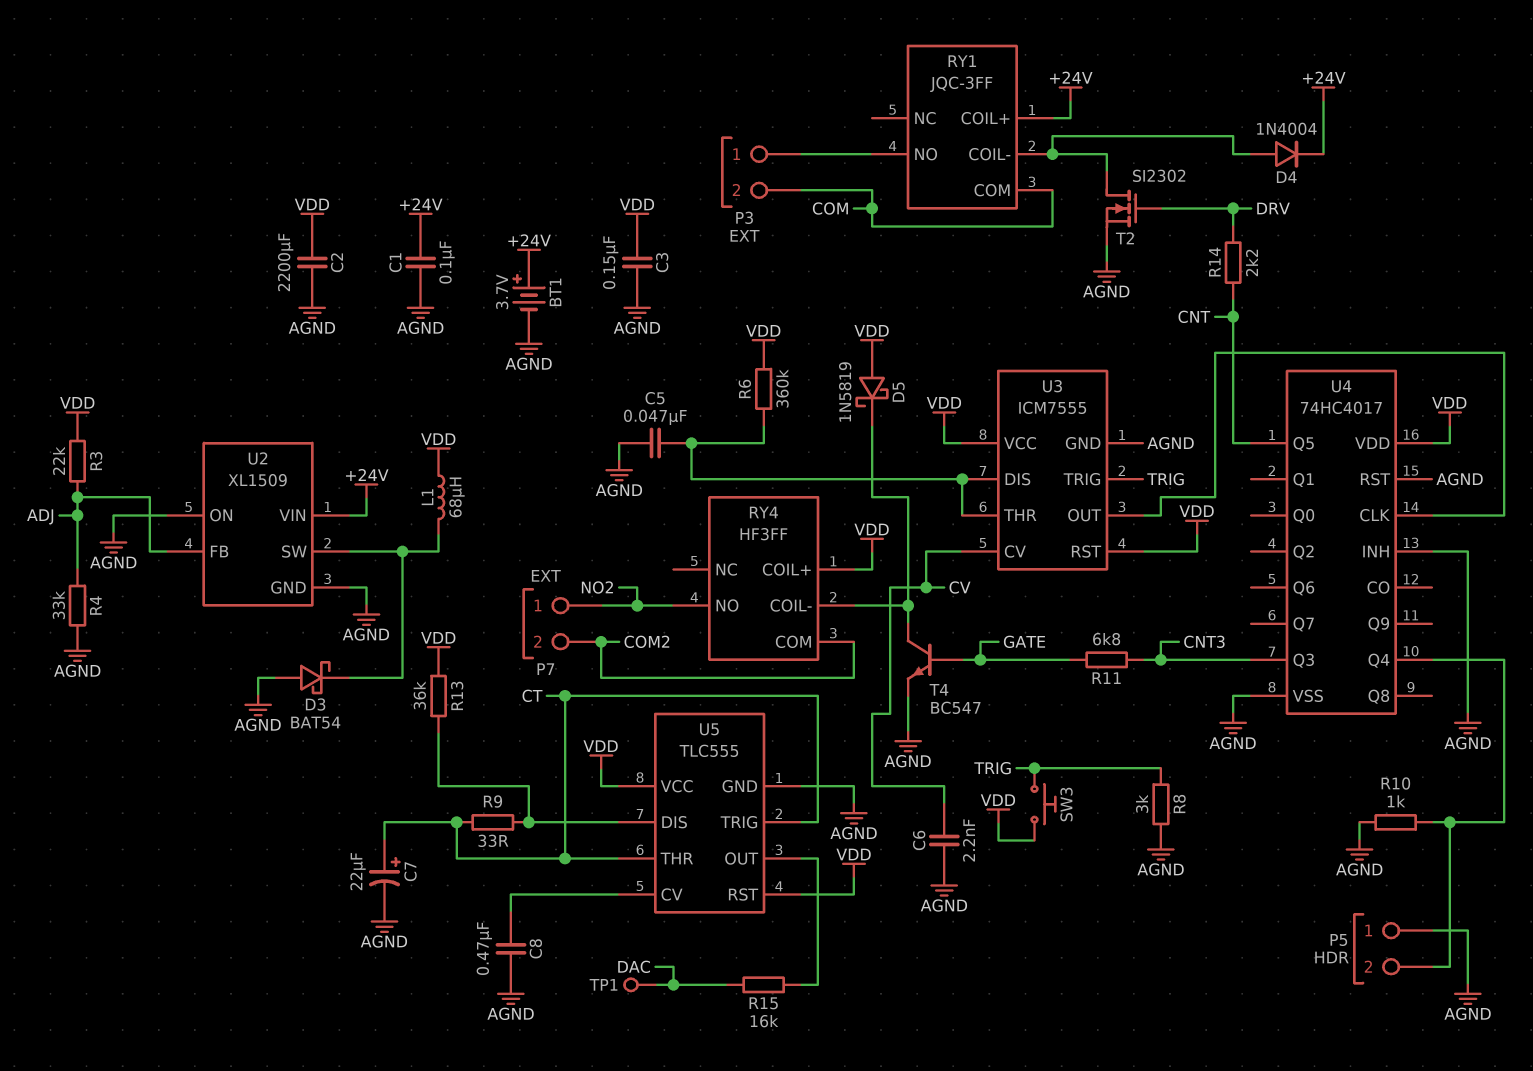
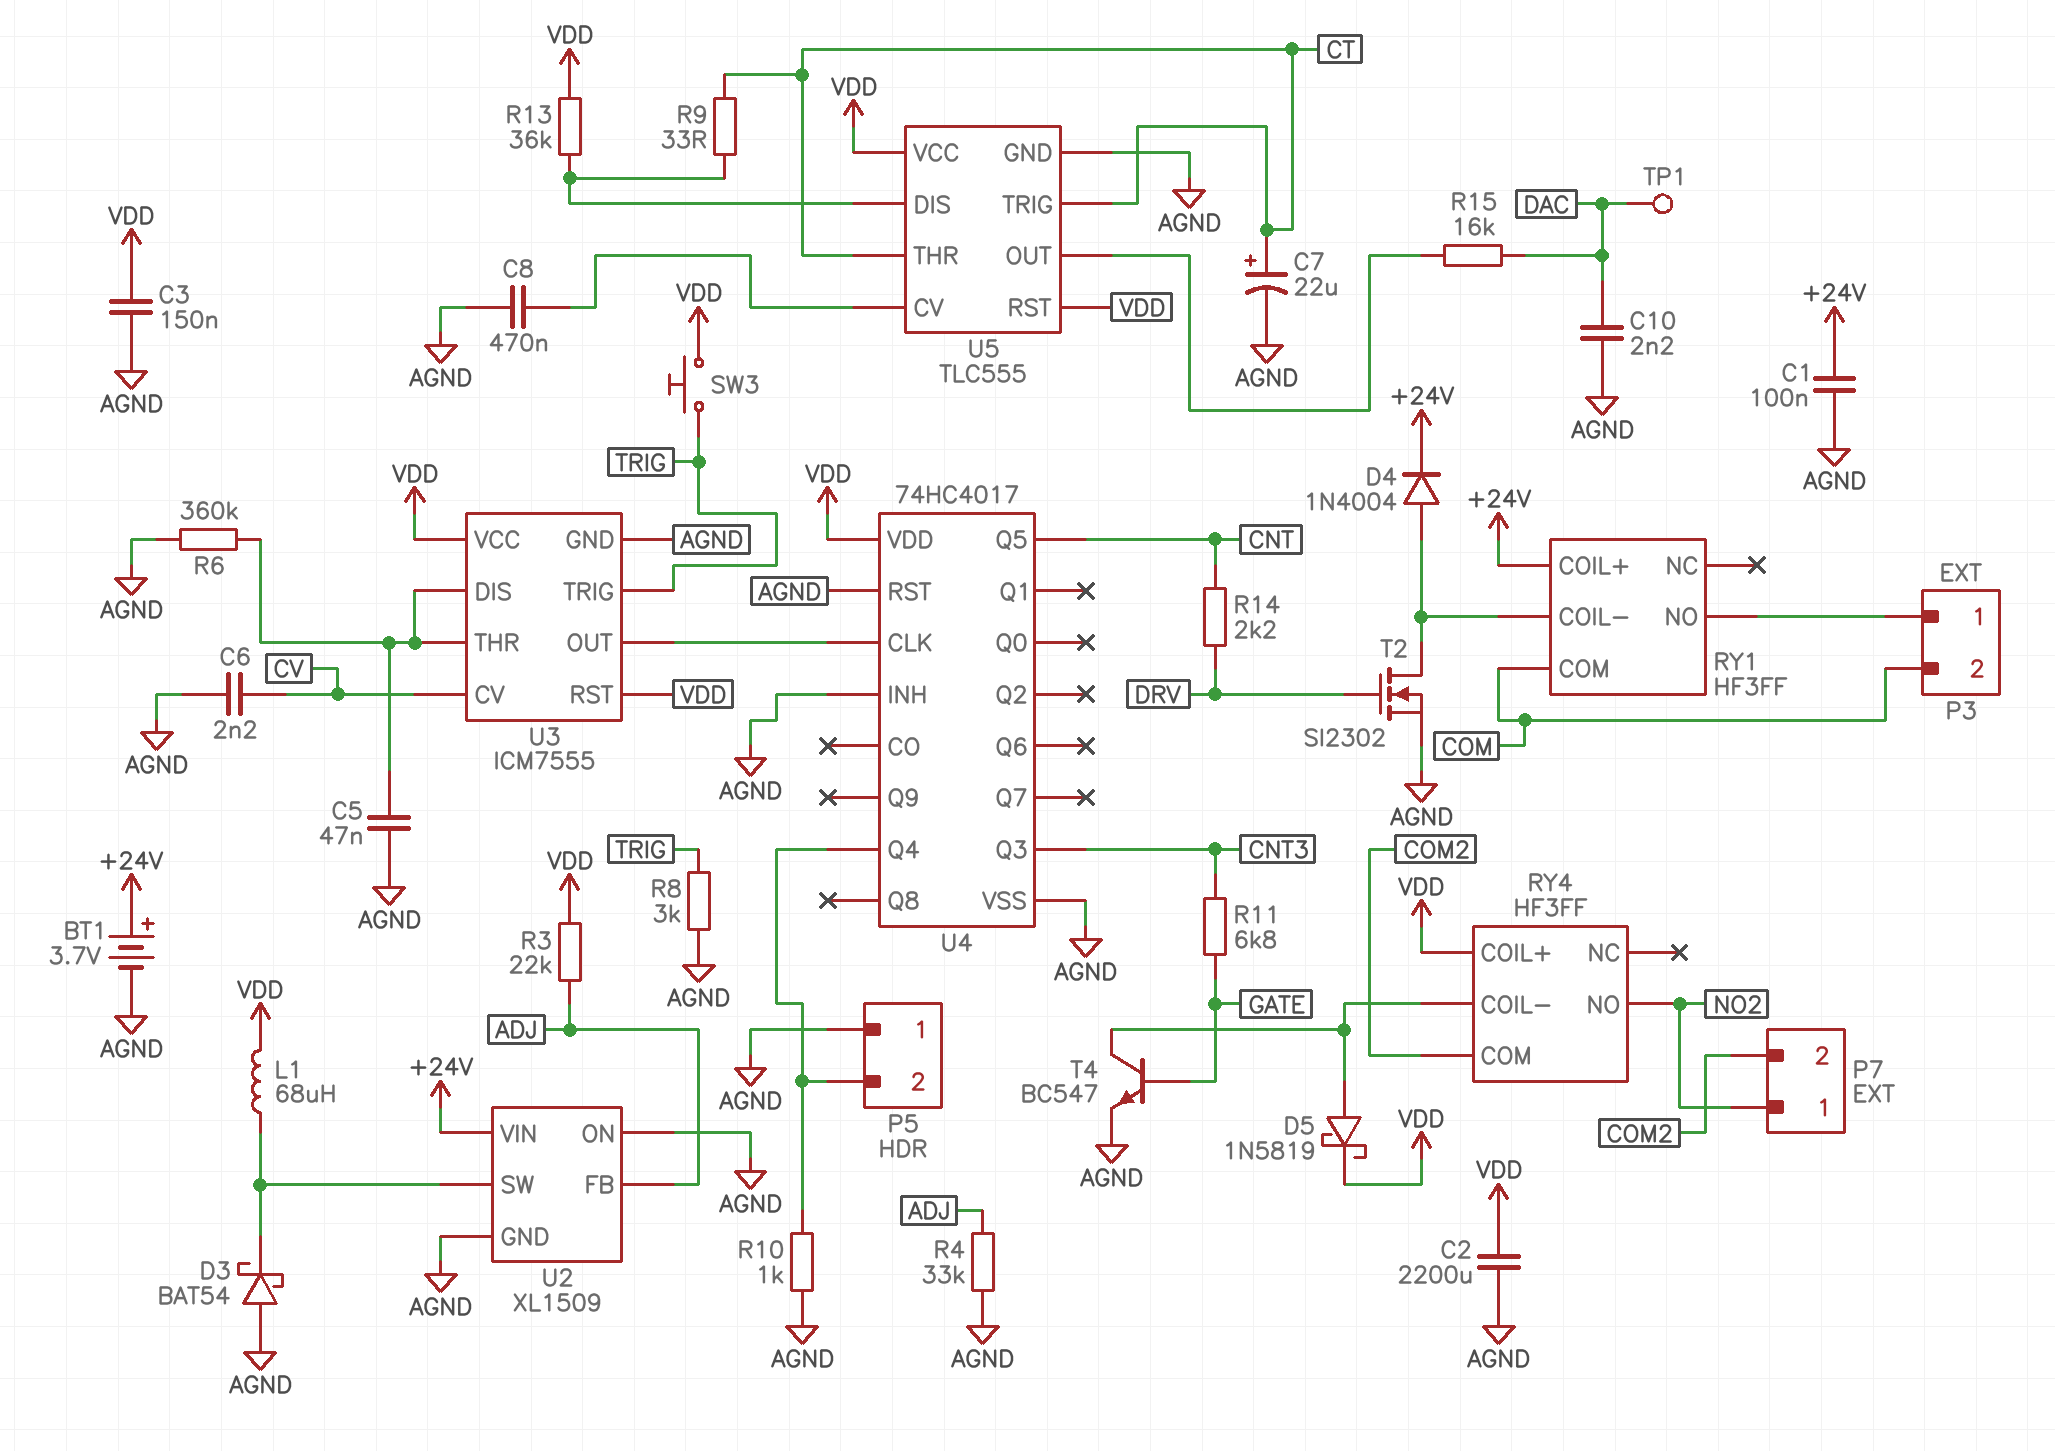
C10: none -> 2.2nF (AGND, DAC)
D5: schottky 1N5819 (A VDD, K RY4/COIL-) -> schottky 1N5819 (A RY4/COIL-, K VDD)
R6: 360k (U3/DIS, VDD) -> 360k (AGND, U3/DIS)
RY1: JQC-3FF -> HF3FF

